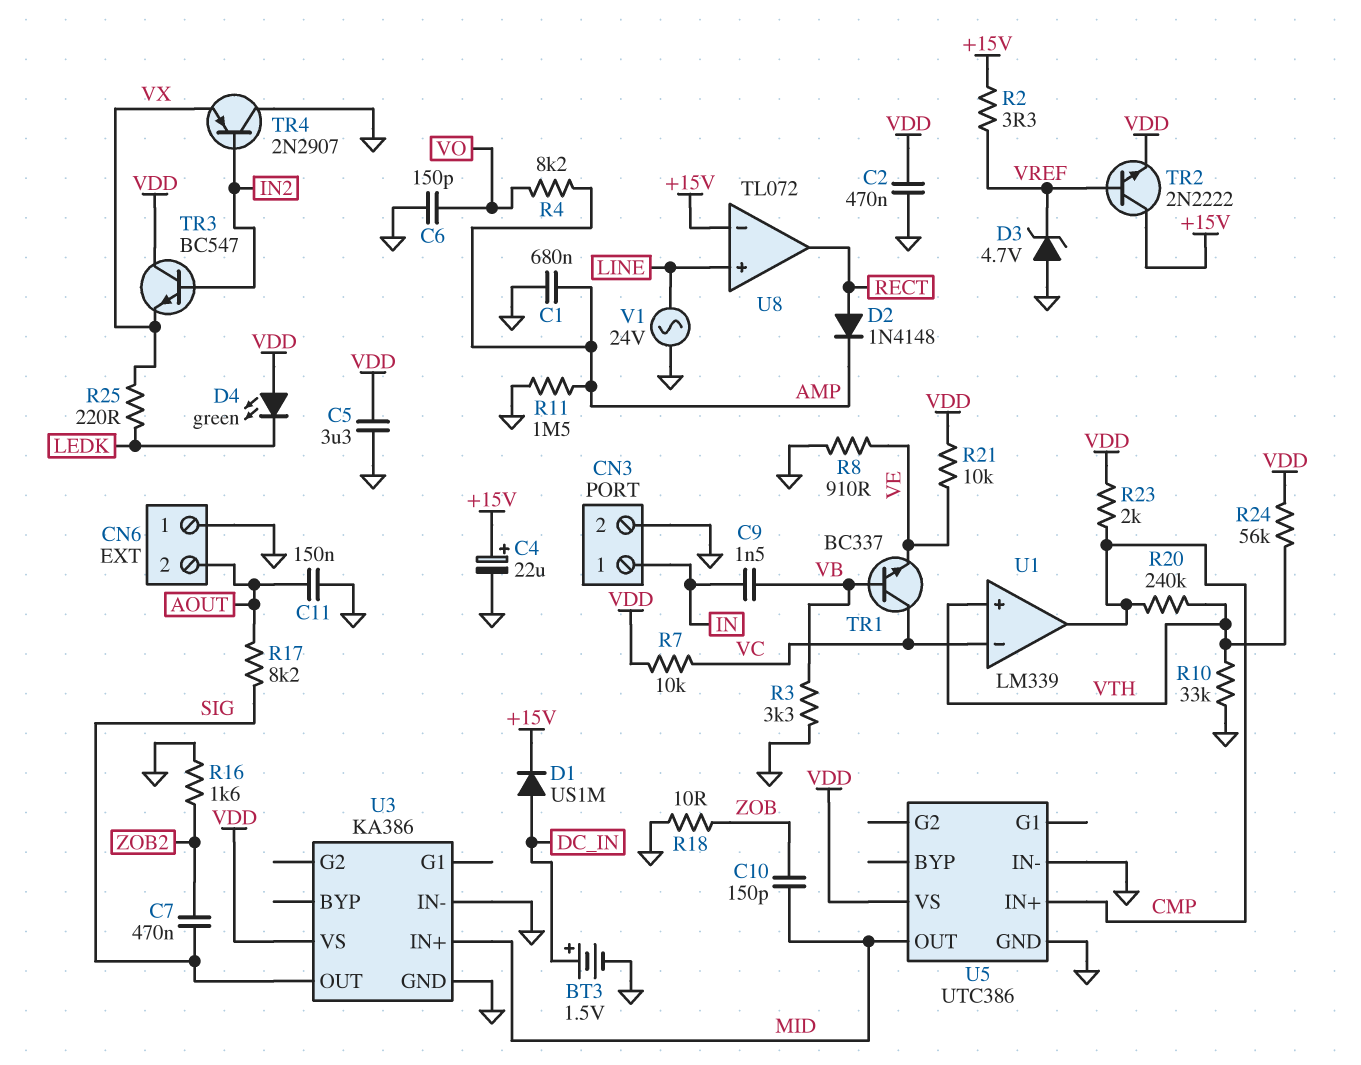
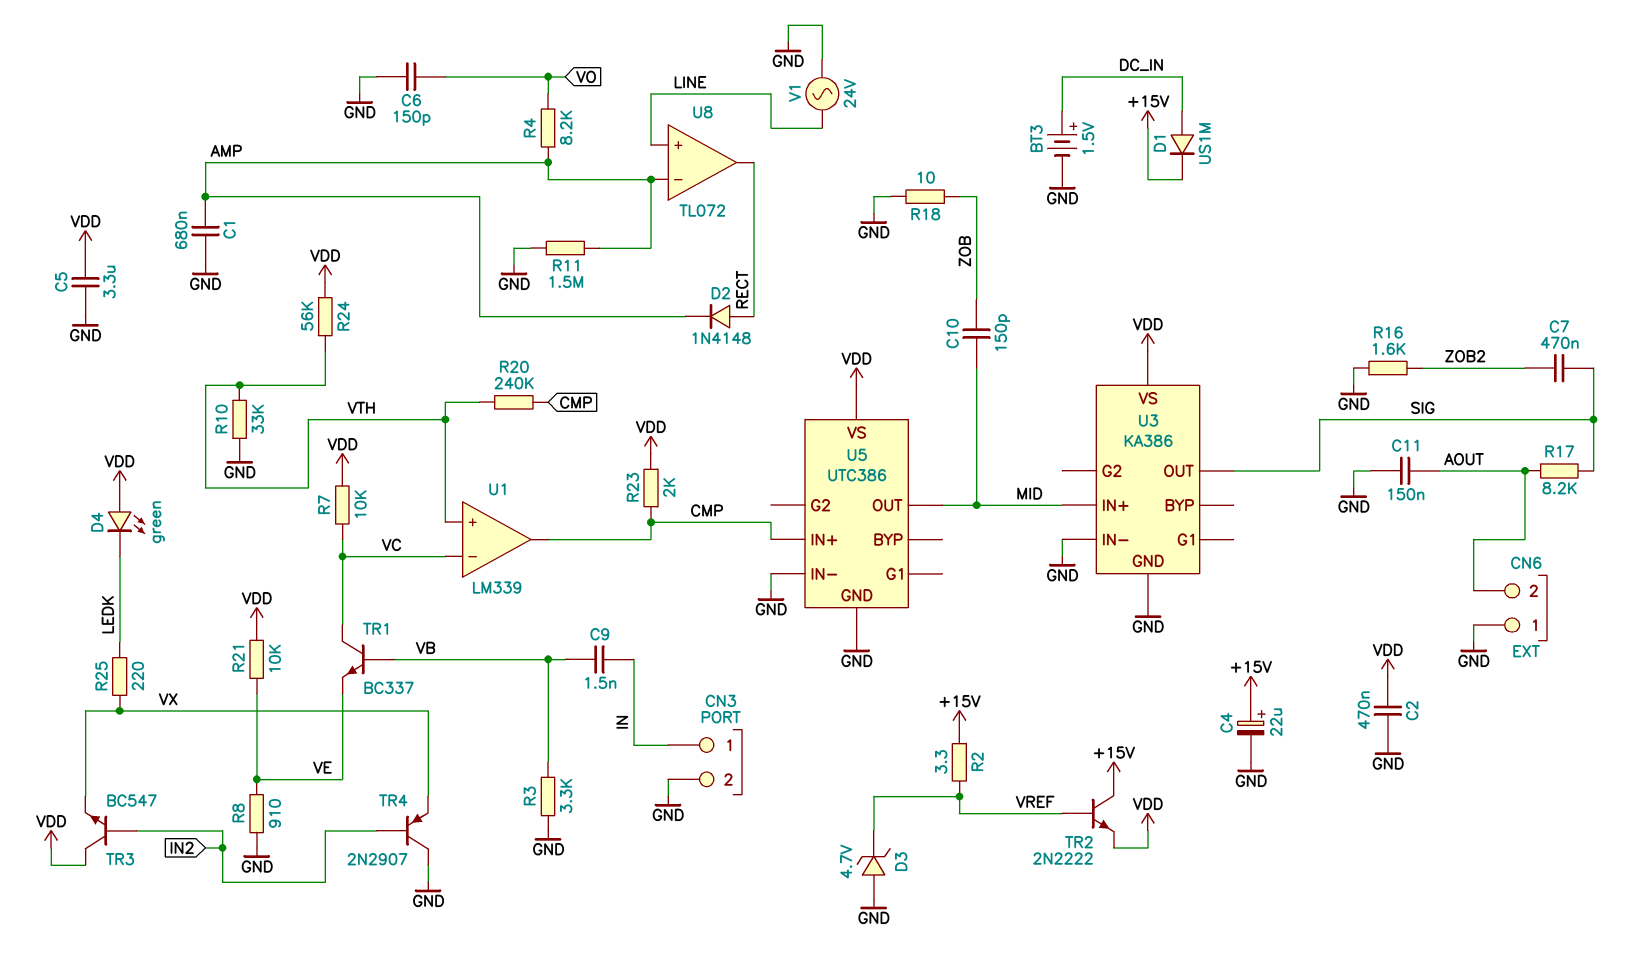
U8 pin in-: +15V -> AMP

